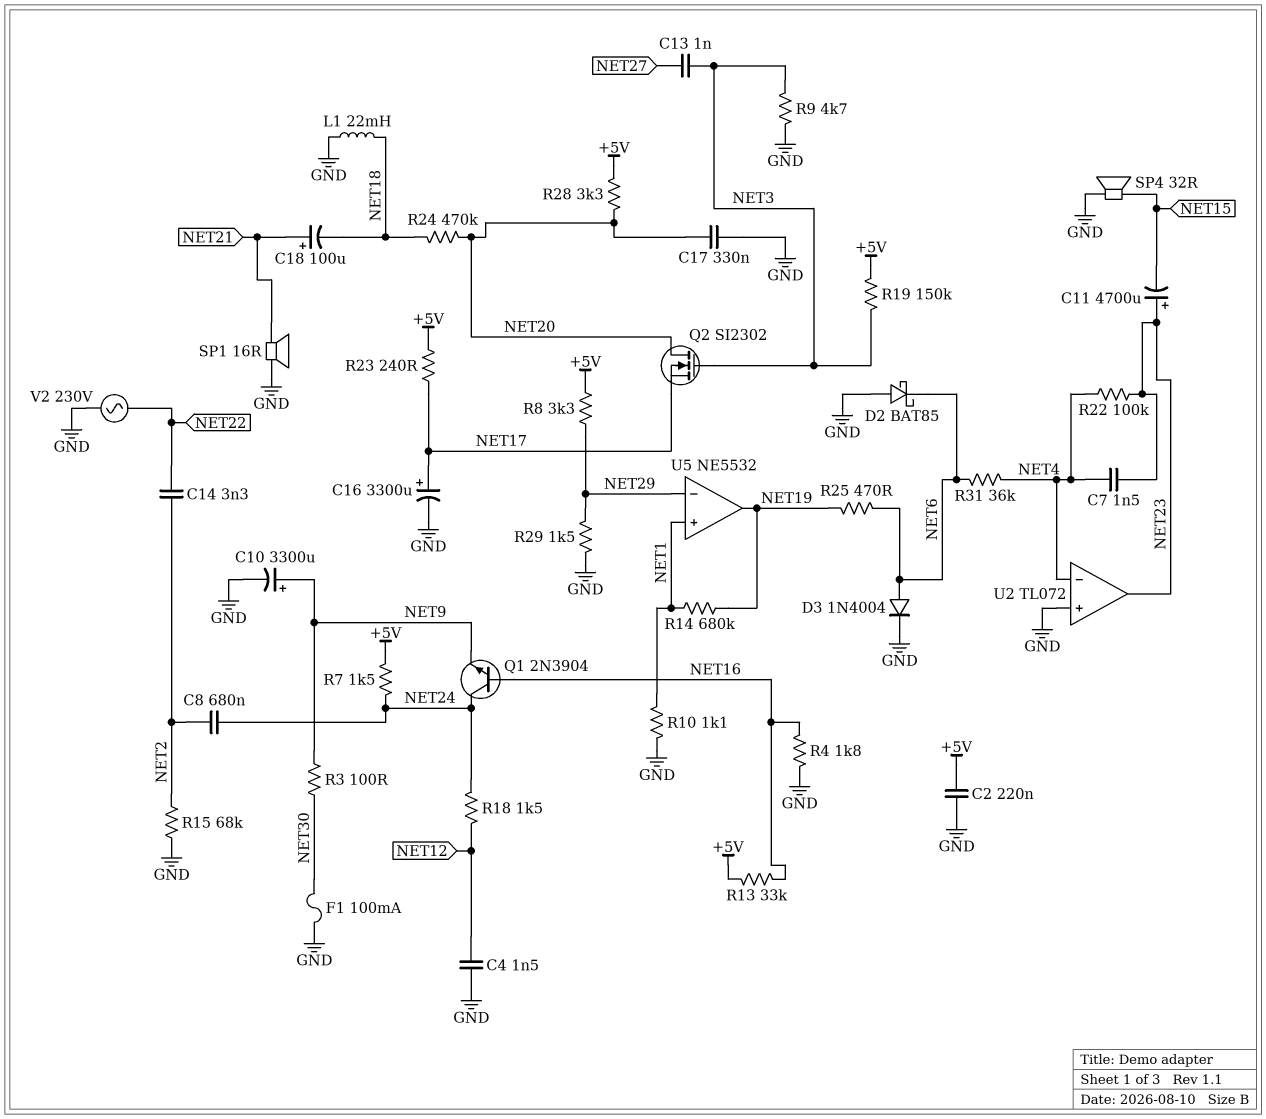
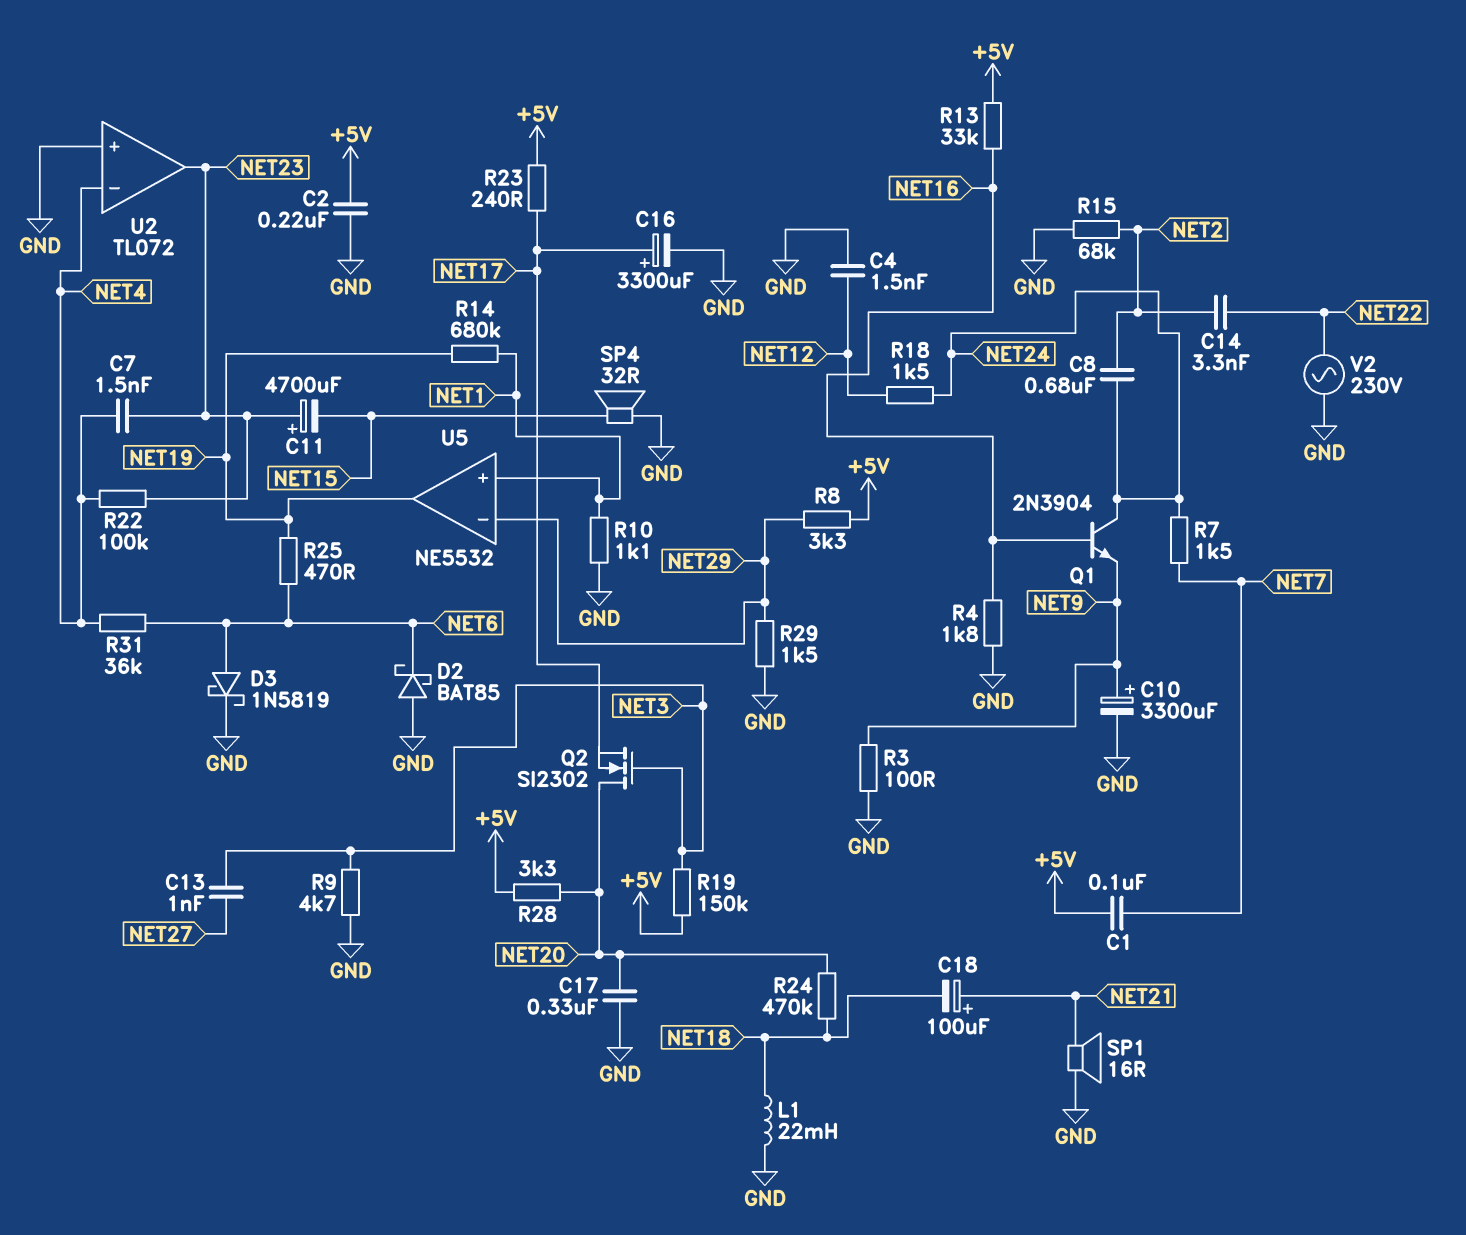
C1: none -> 100nF (+5V, NET7)
D3: diode 1N4004 (A NET6, K GND) -> schottky 1N5819 (A NET6, K GND)
F1: 100mA (GND, NET30) -> none
R3: 100 (NET9, NET30) -> 100 (GND, NET9)
R7: 1.5k (+5V, NET24) -> 1.5k (NET7, NET24)

